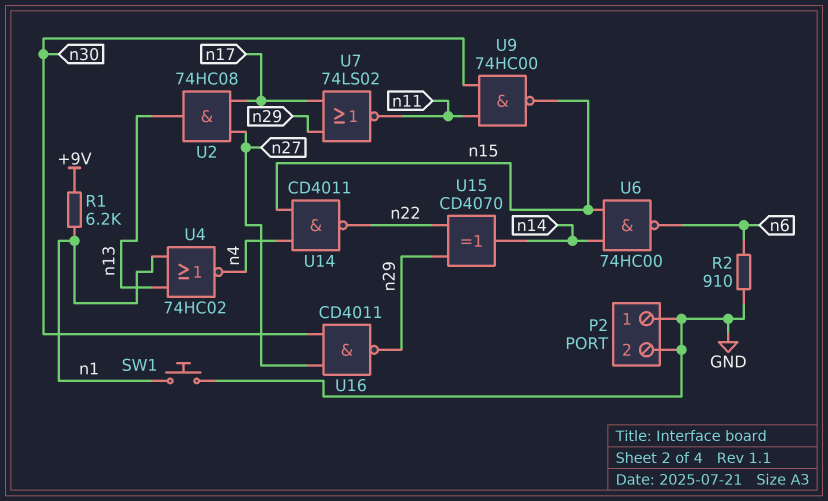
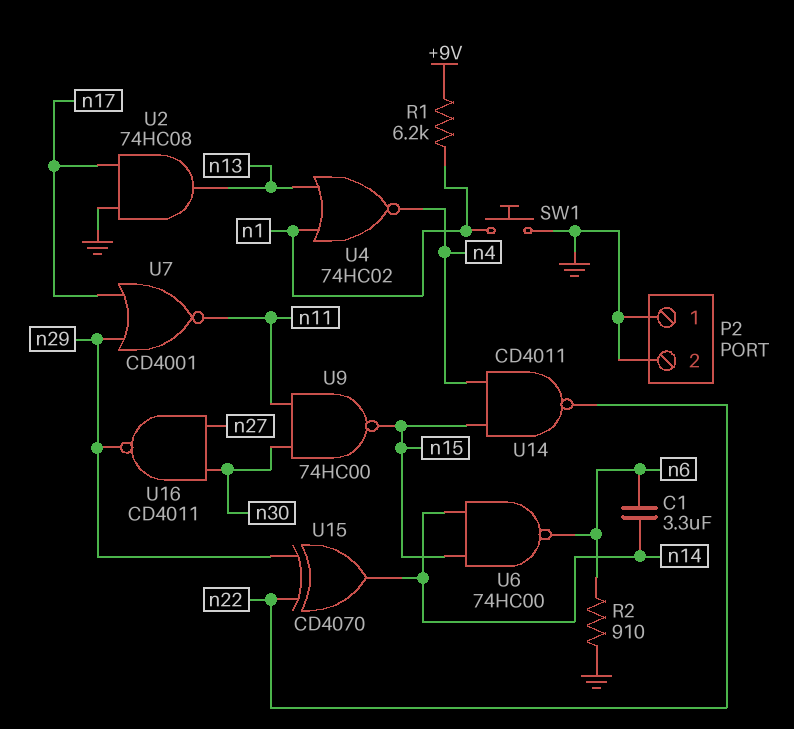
C1: none -> 3.3uF (n6, n14)
U2: AND 74HC08 (in n17, in n27, out n13) -> AND 74HC08 (in GND, in n17, out n13)
U7: NOR 74LS02 (in n17, in n29, out n11) -> NOR CD4001 (in n17, in n29, out n11)

